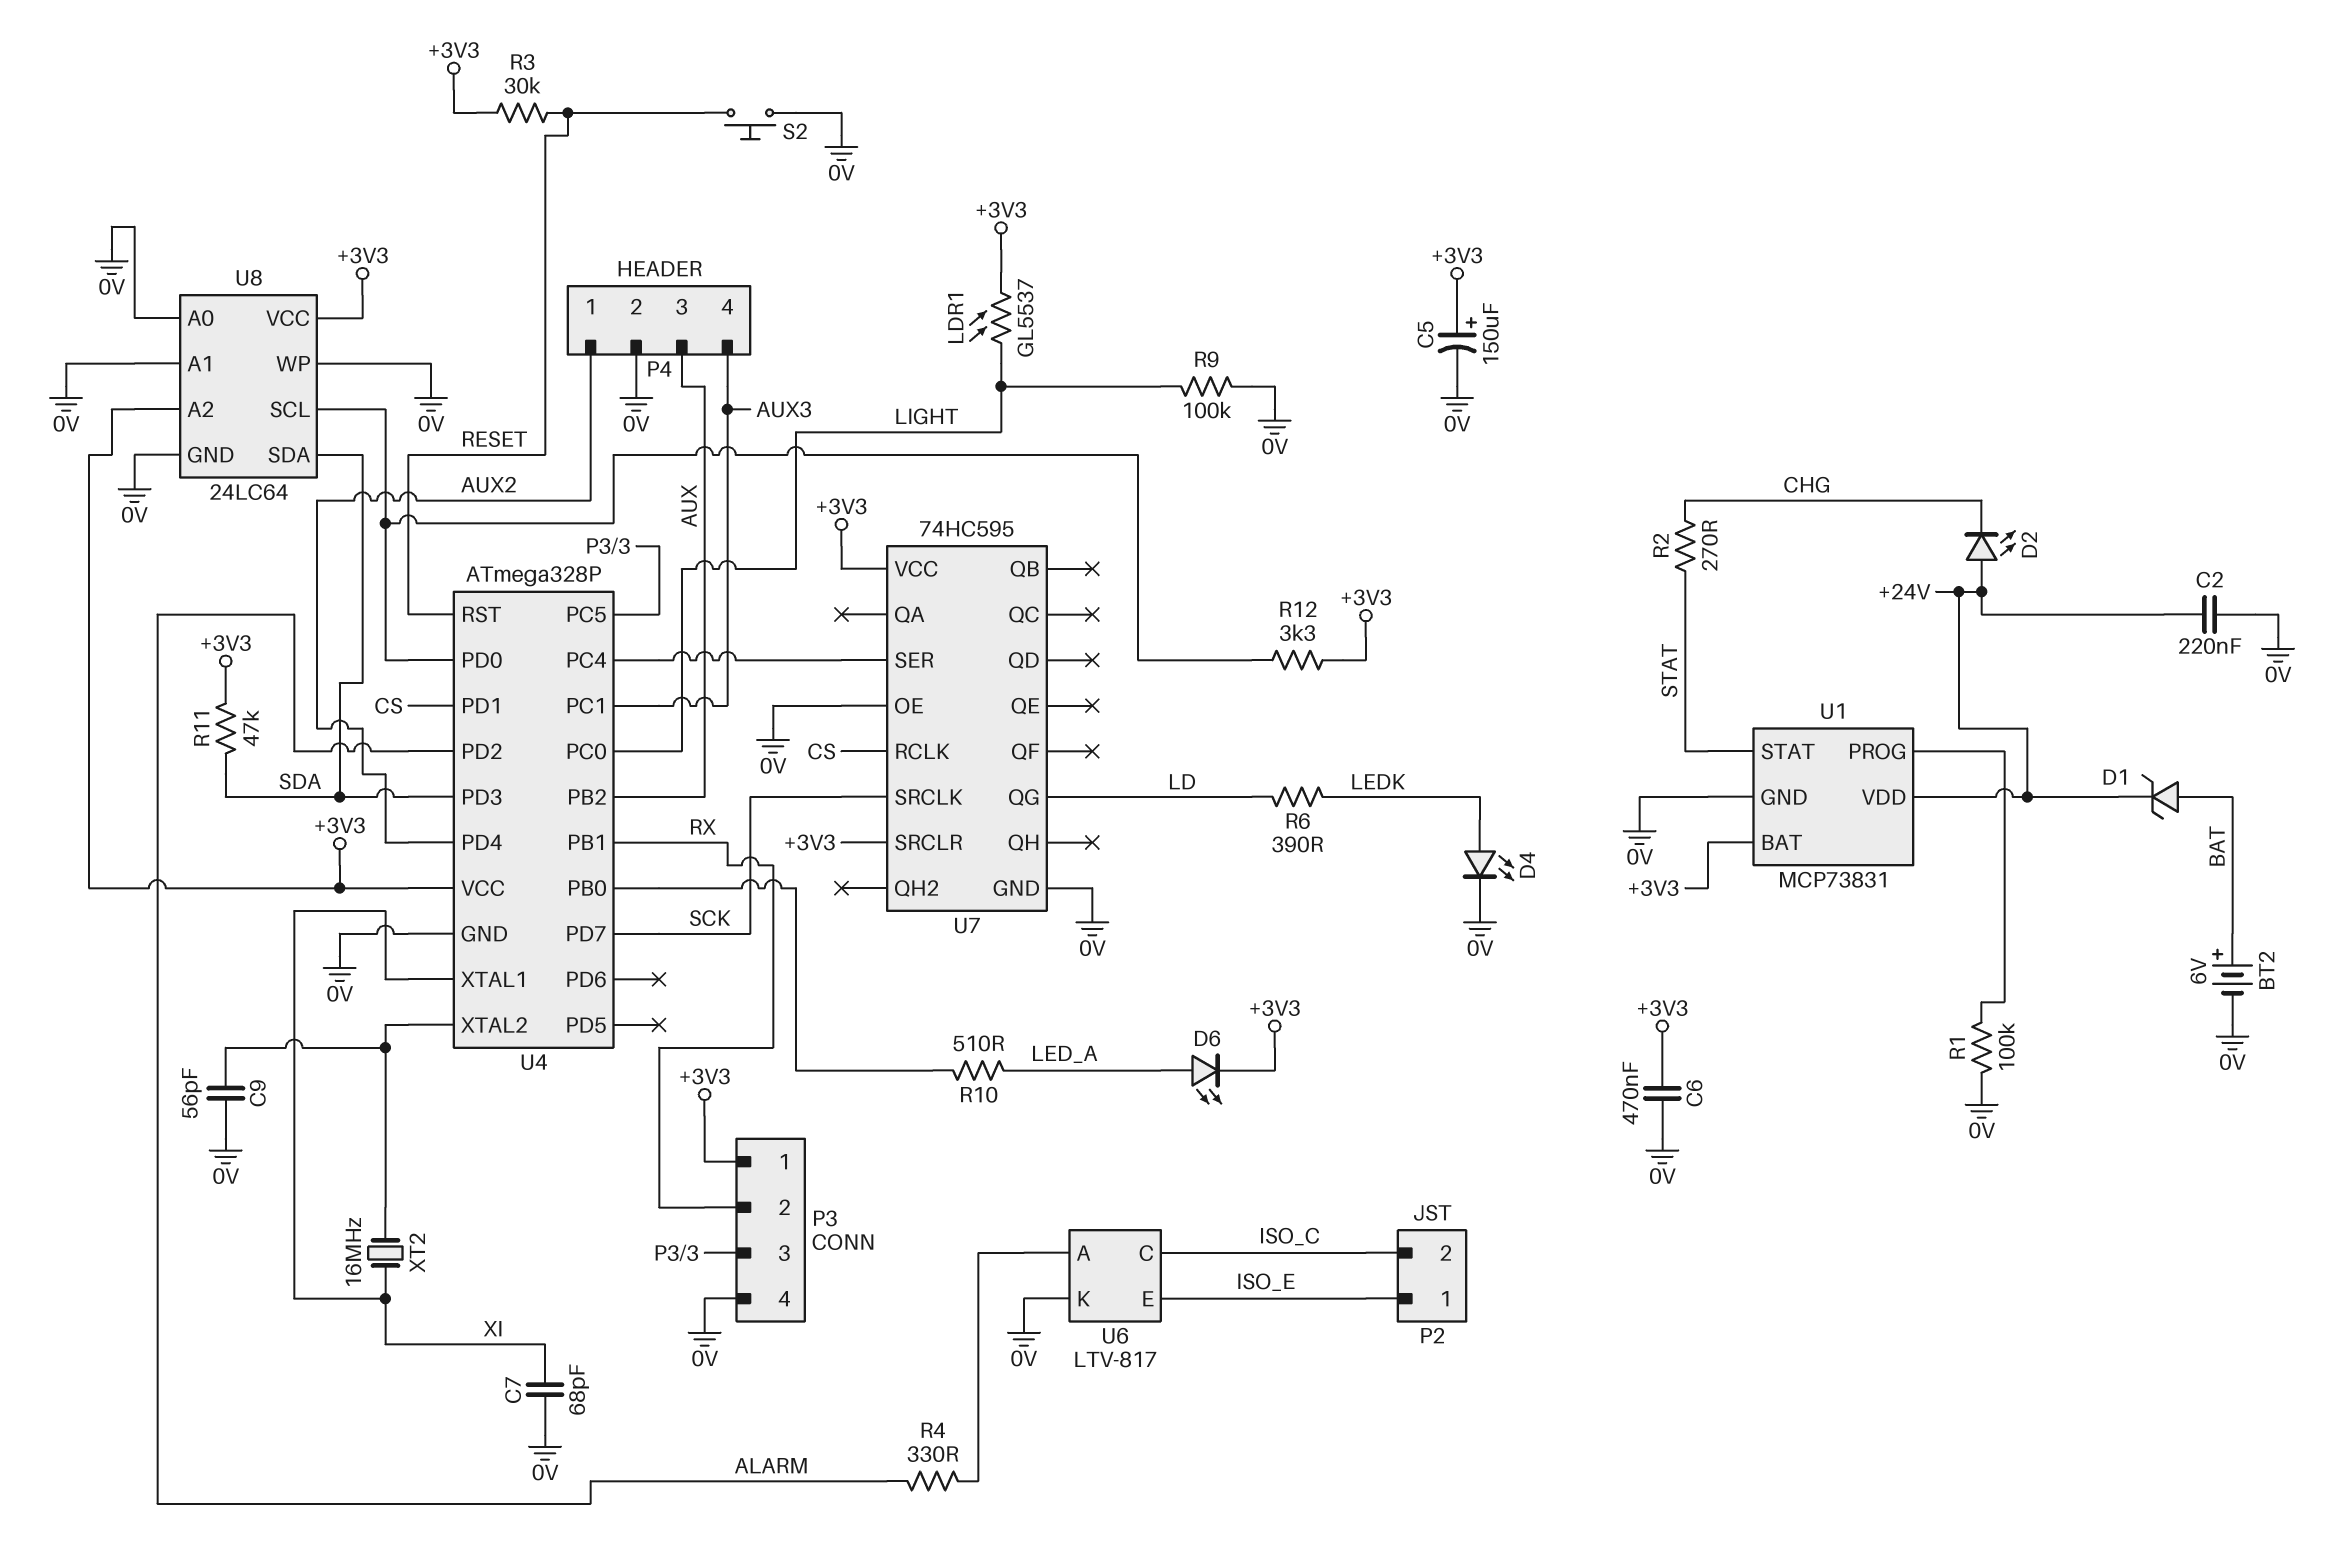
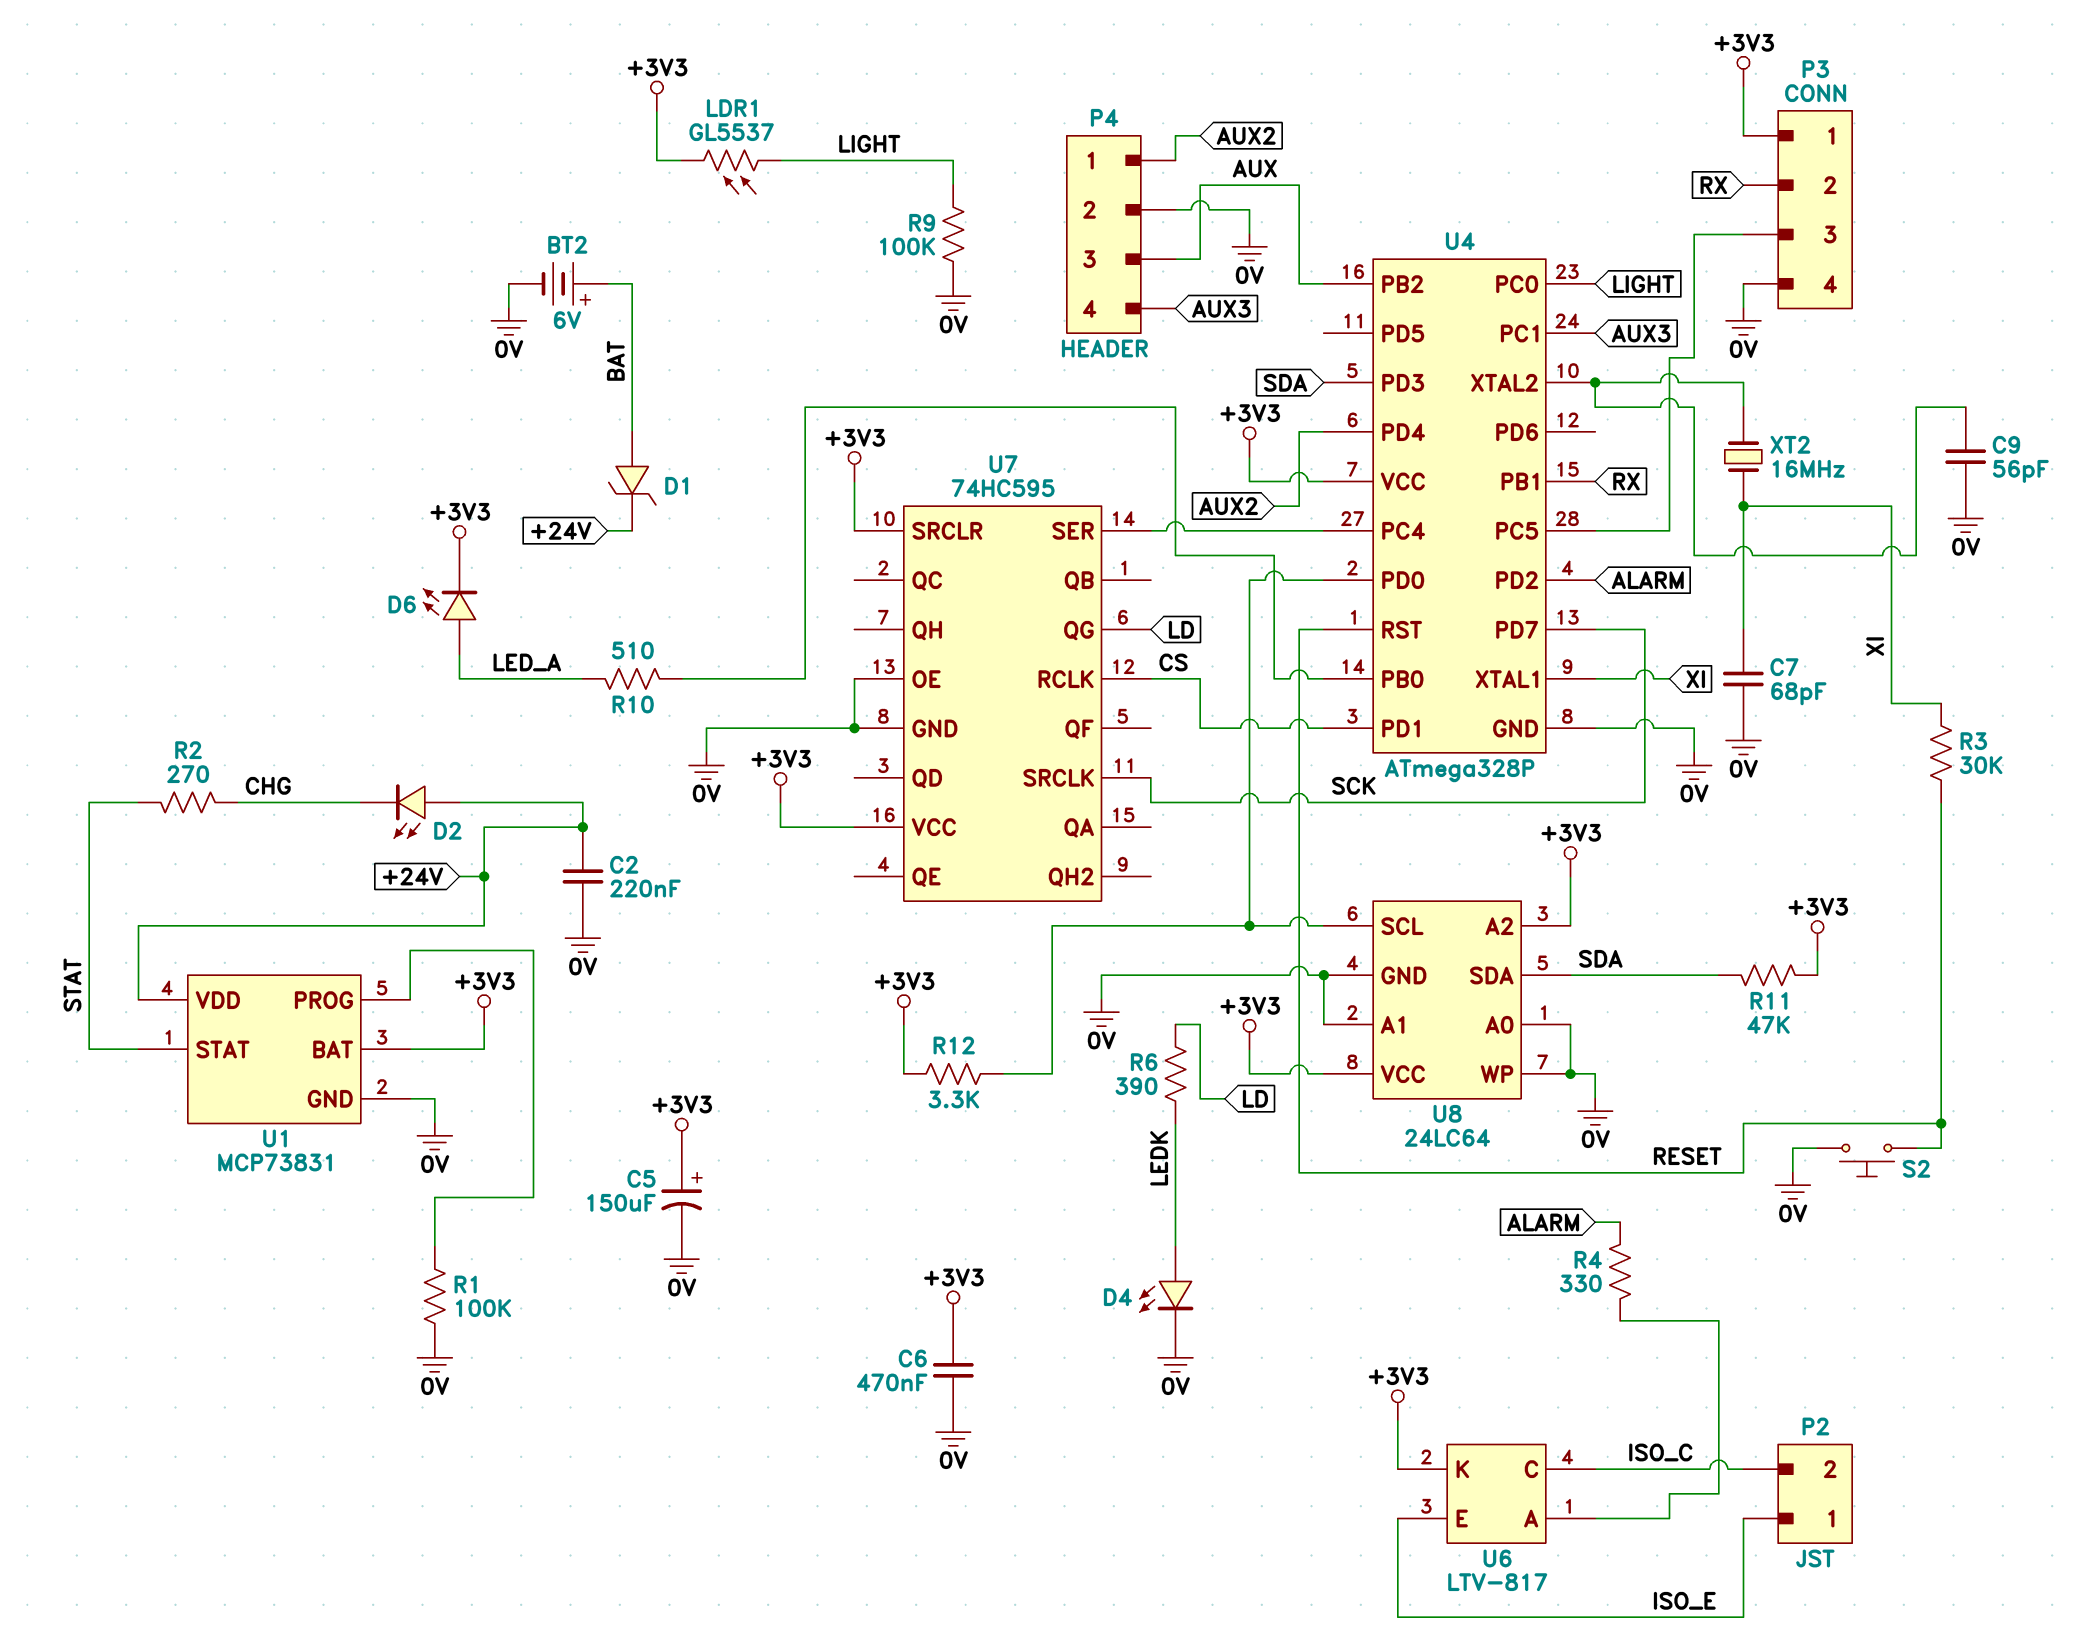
R3: 30k (+3V3, RESET) -> 30k (RESET, XI)
U6 pin K: 0V -> +3V3

